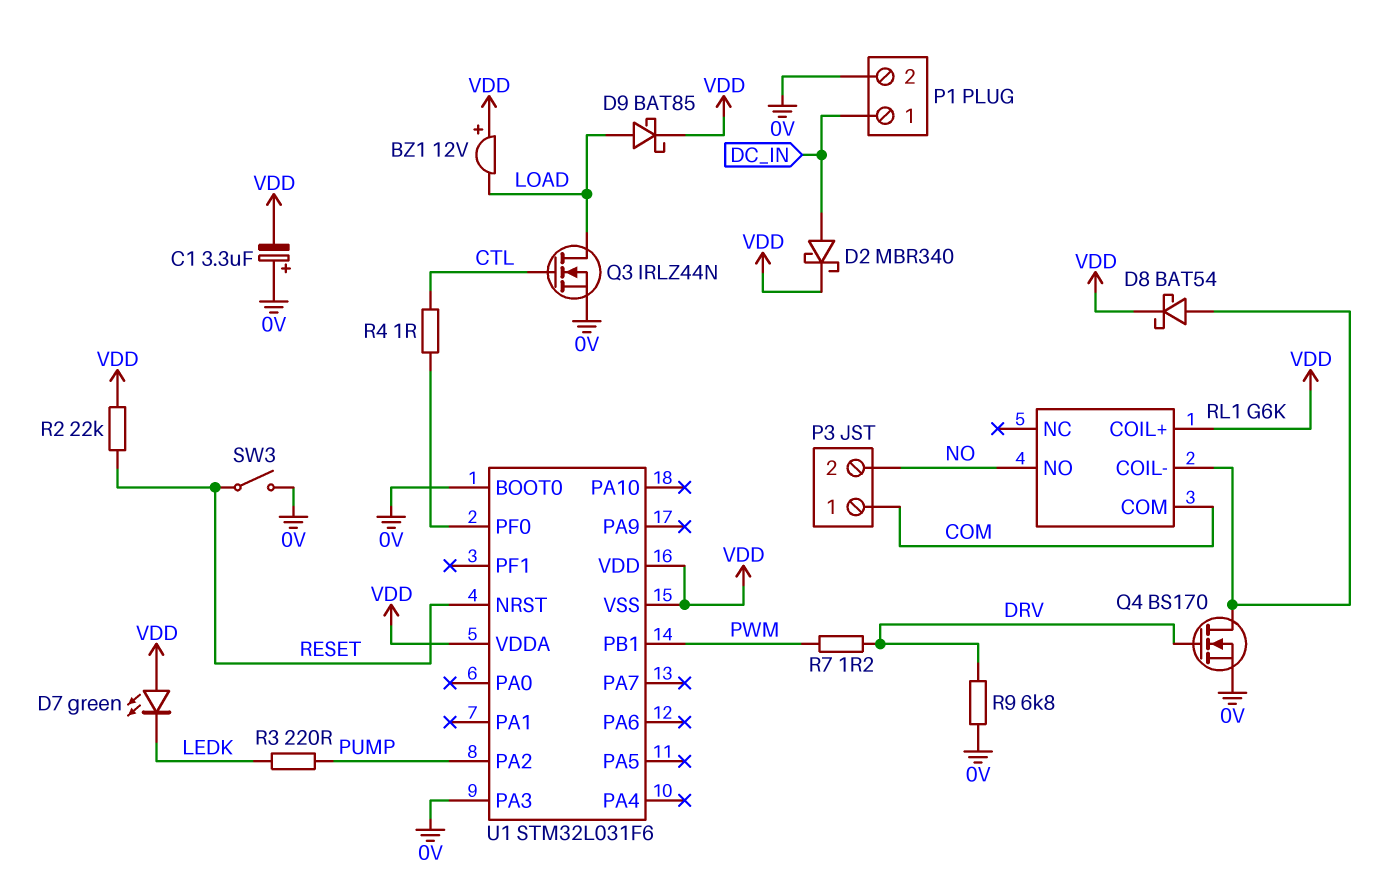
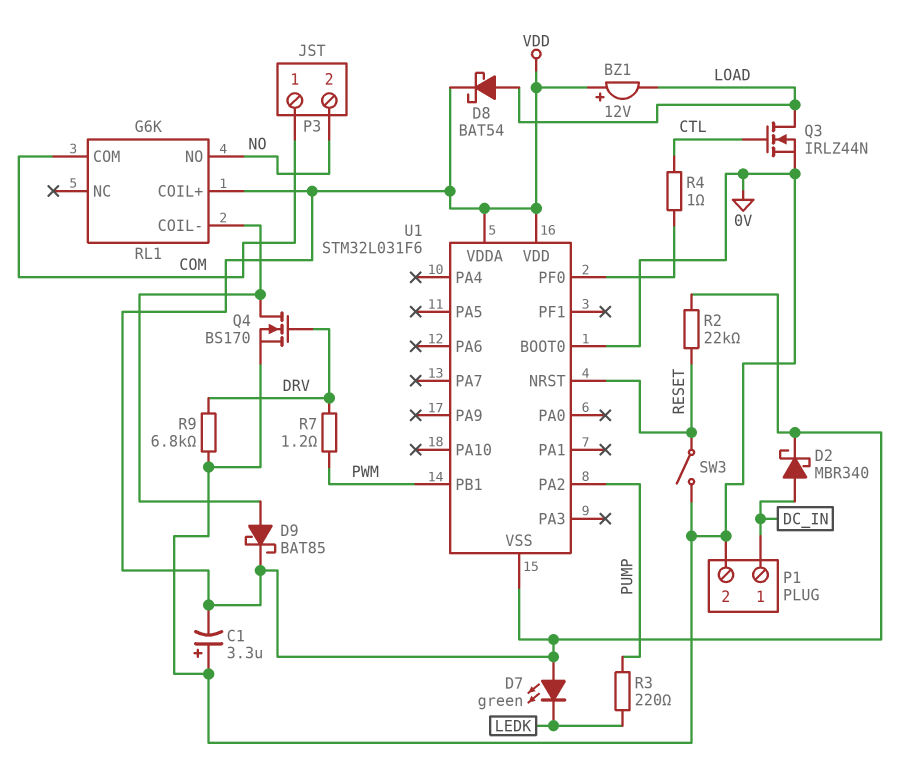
D8: schottky BAT54 (A RL1/COIL-, K VDD) -> schottky BAT54 (A LOAD, K VDD)
D9: schottky BAT85 (A LOAD, K VDD) -> schottky BAT85 (A RL1/COIL-, K VDD)
U1 pin PA3: 0V -> none

